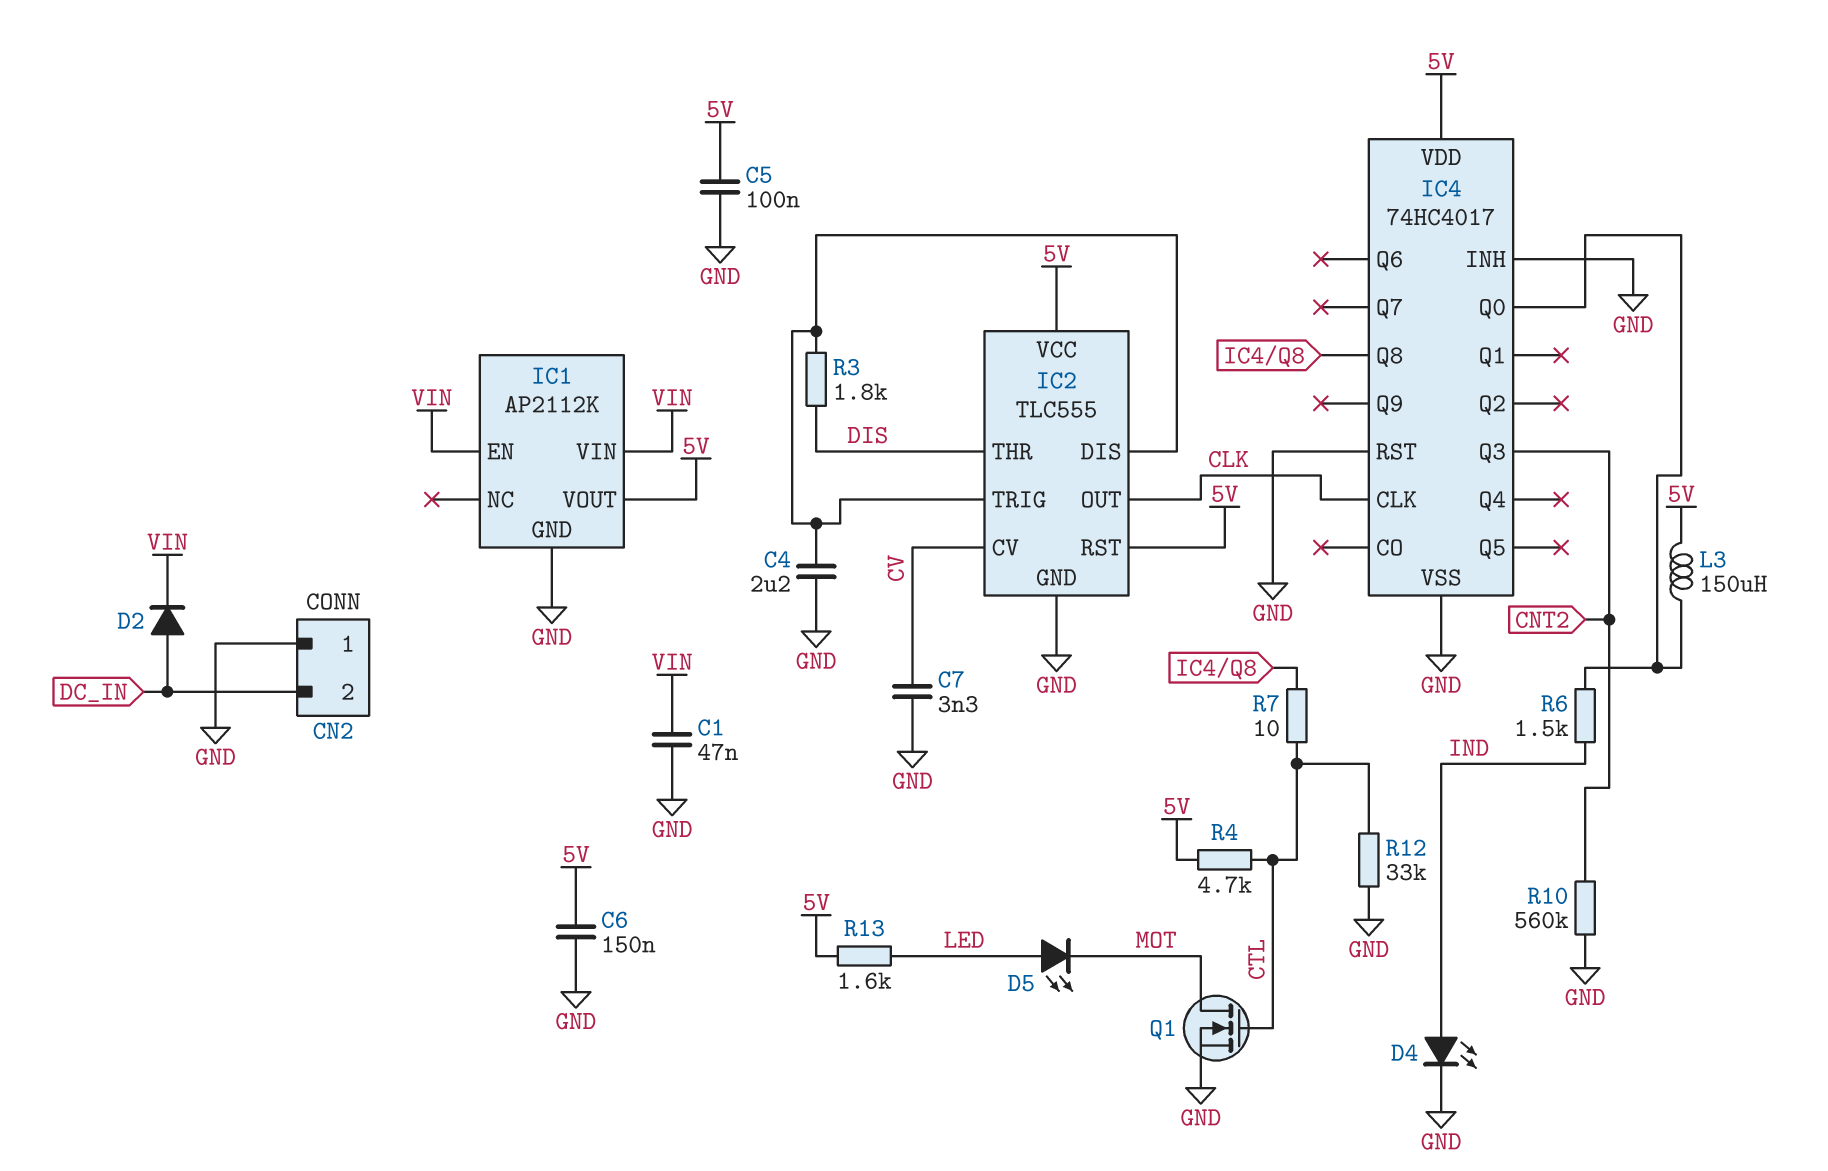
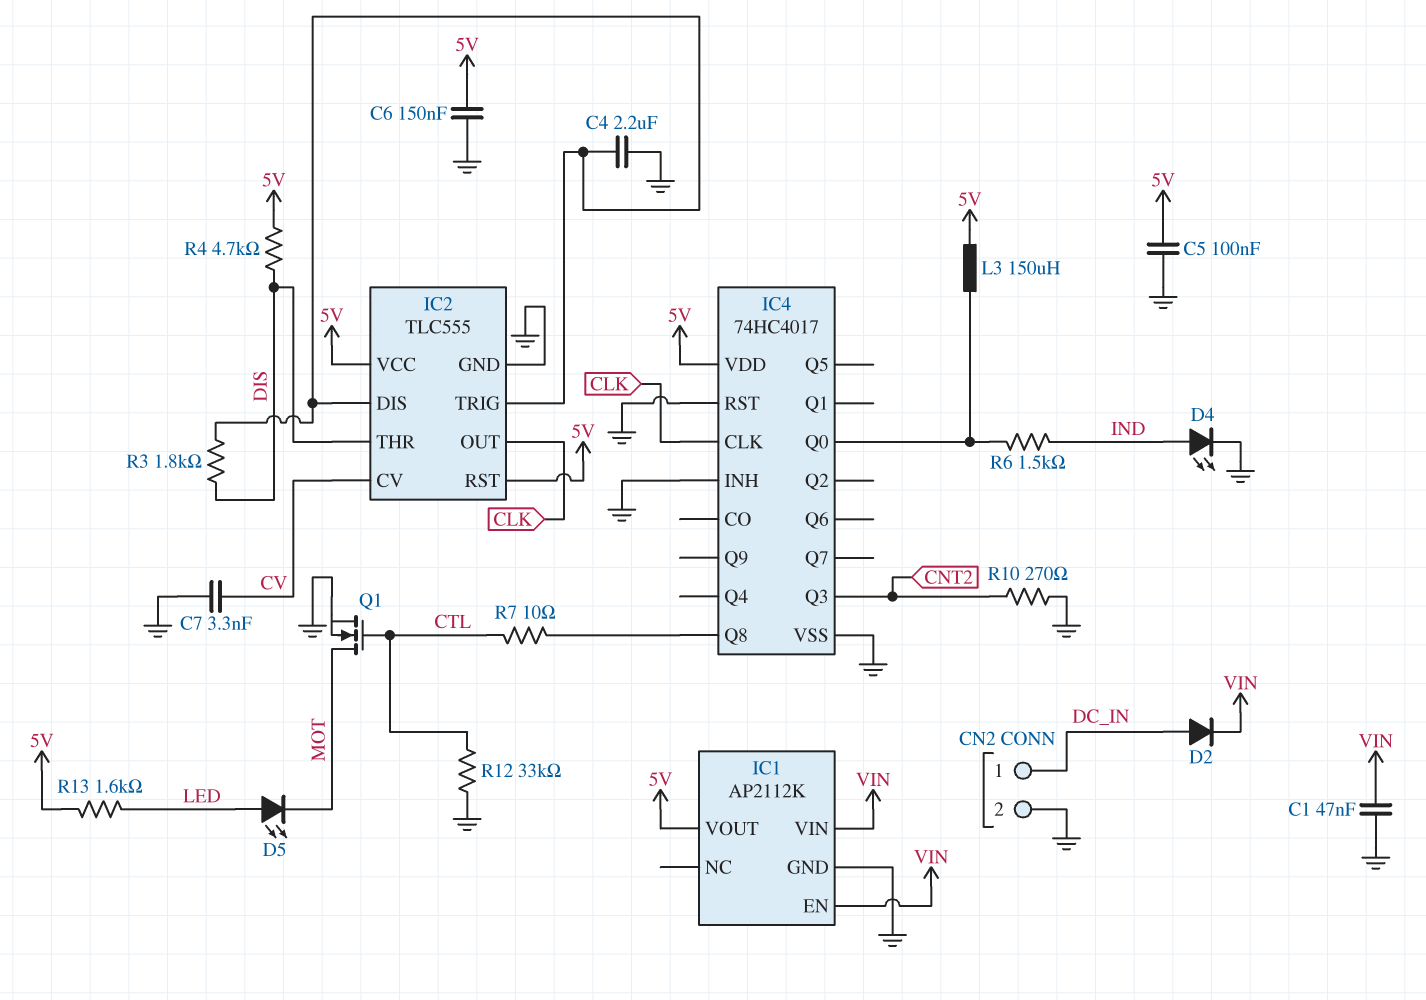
CN2 pin 1: GND -> DC_IN
CN2 pin 2: DC_IN -> GND
R4: 4.7k (5V, CTL) -> 4.7k (5V, DIS)
R10: 560k (CNT2, GND) -> 270 (CNT2, GND)

